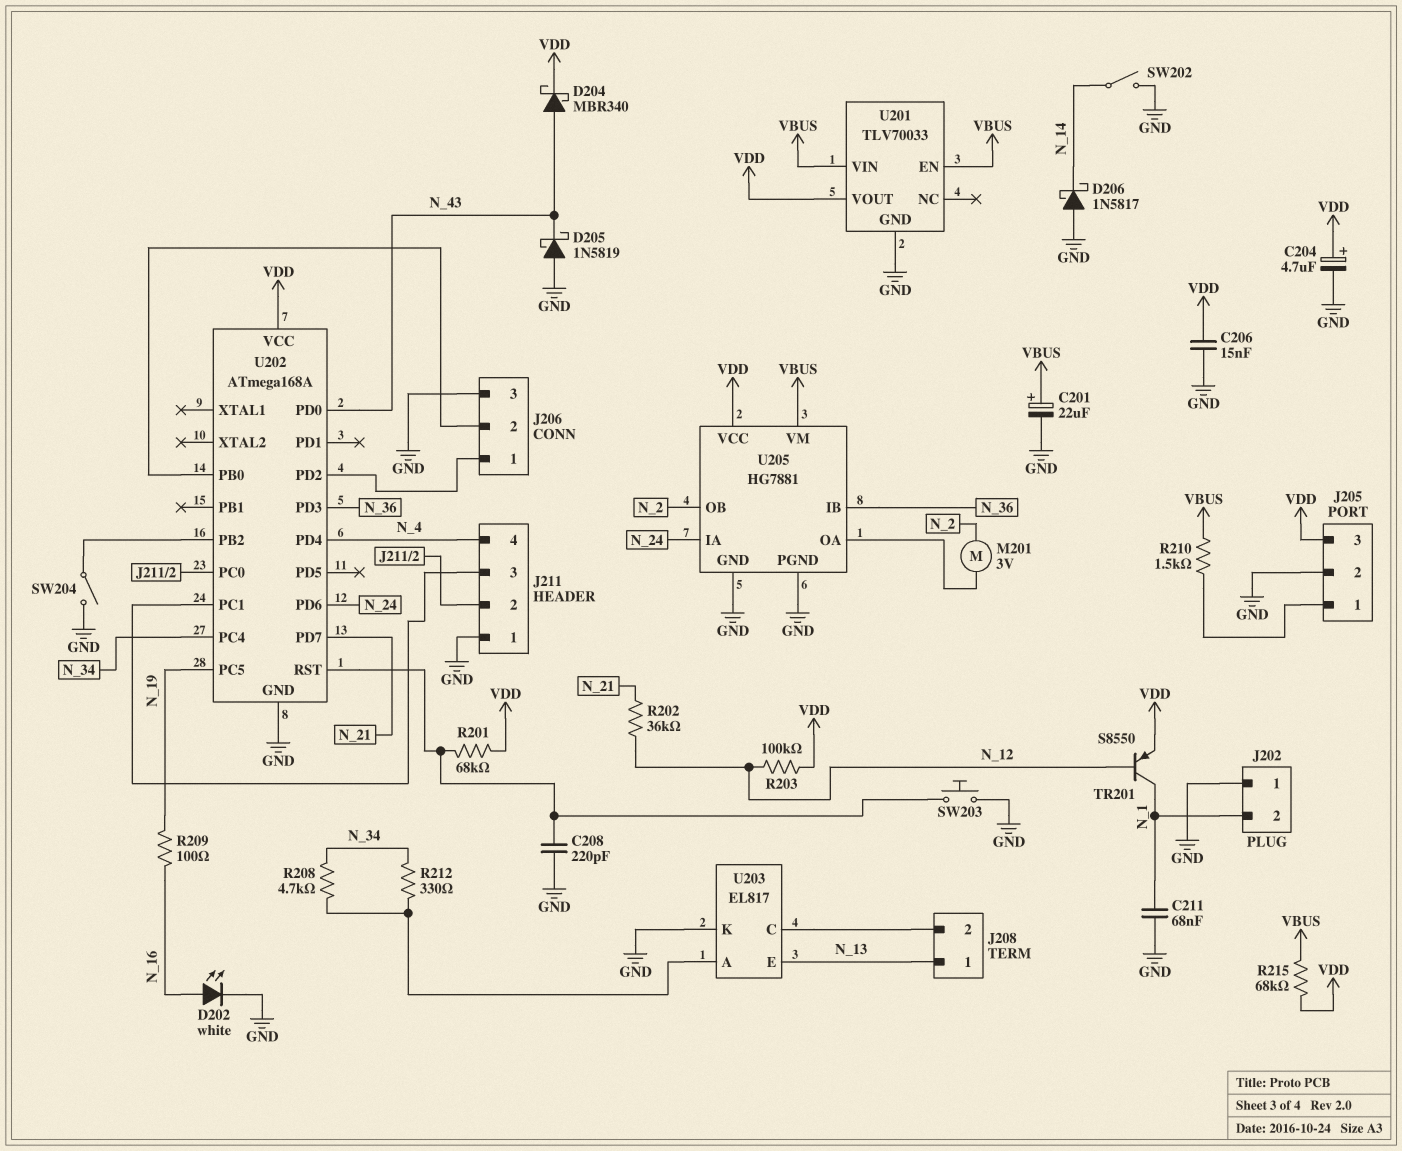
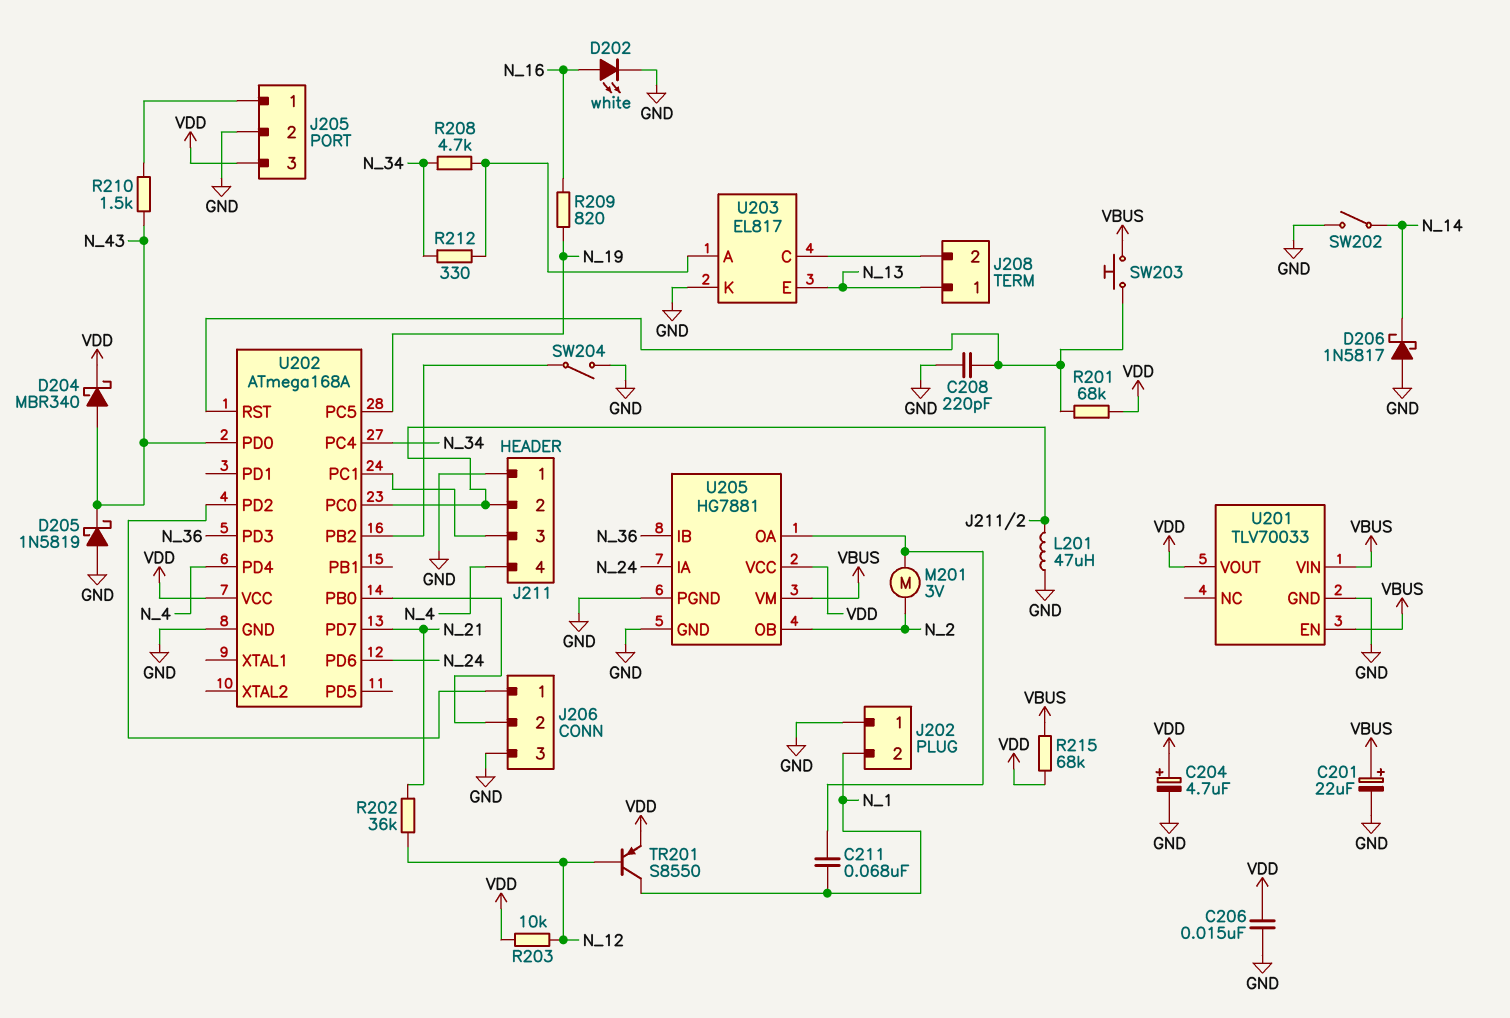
C211: 68nF (GND, N_1) -> 68nF (N_1, U205/OA)
L201: none -> 47uH (GND, J211/2)
R203: 100k (N_12, VDD) -> 10k (N_12, VDD)
R209: 100 (N_16, N_19) -> 820 (N_16, N_19)
R210: 1.5k (J205/1, VBUS) -> 1.5k (J205/1, N_43)
SW203: button (GND, U202/RST) -> button (U202/RST, VBUS)

